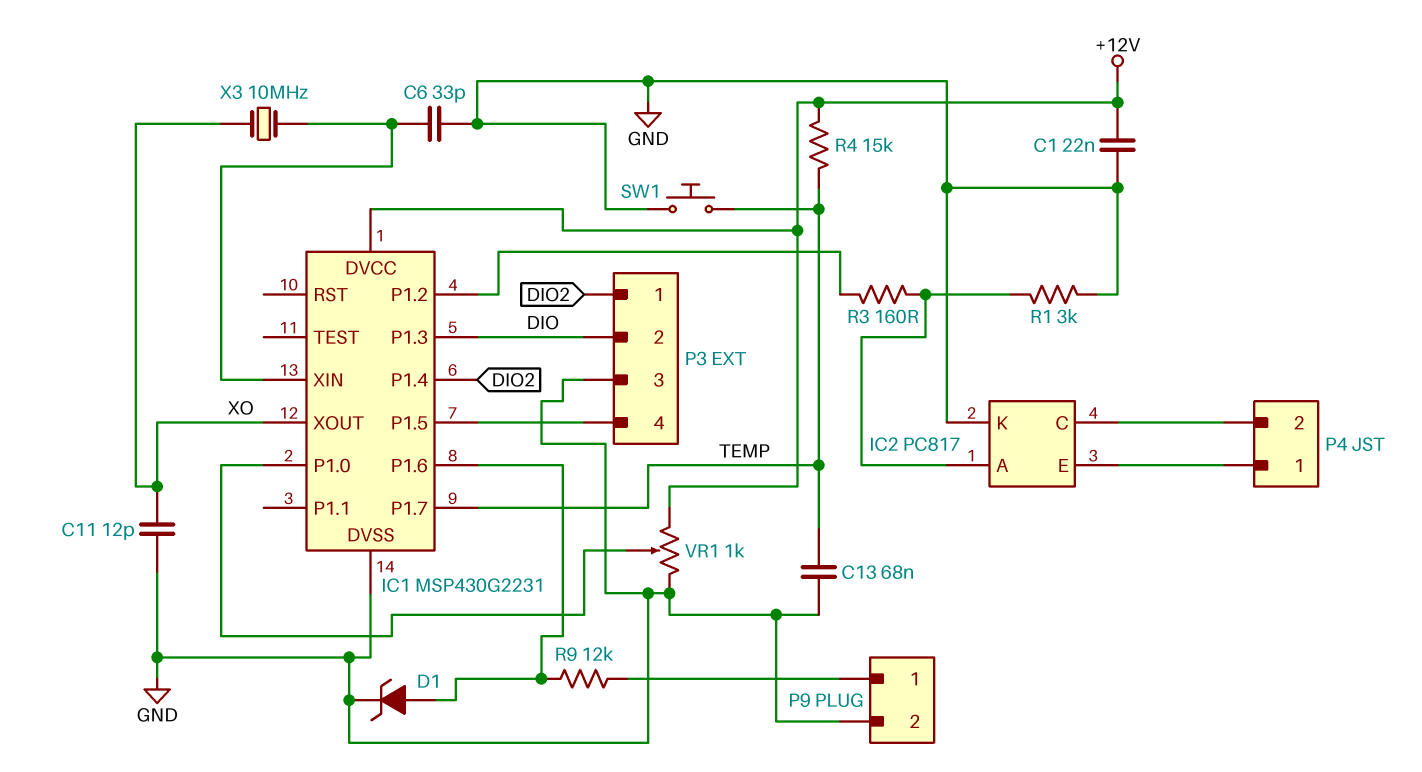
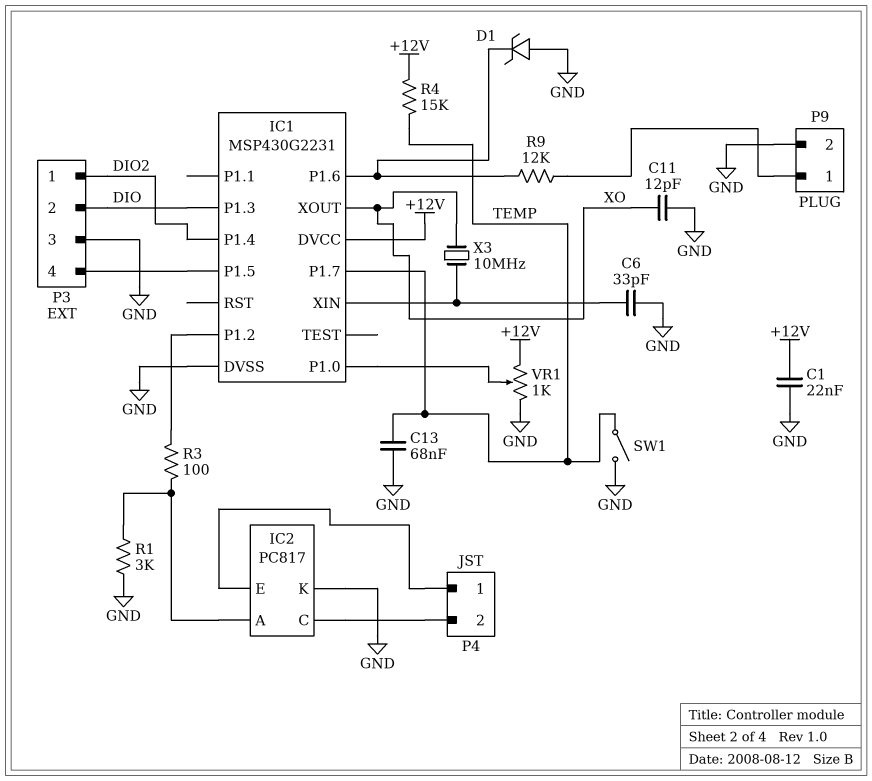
D1: zener (A IC1/P1.6, K GND) -> zener (A GND, K IC1/P1.6)
R3: 160 (IC1/P1.2, IC2/A) -> 100 (IC1/P1.2, IC2/A)
SW1: button (GND, TEMP) -> switch (GND, TEMP)

